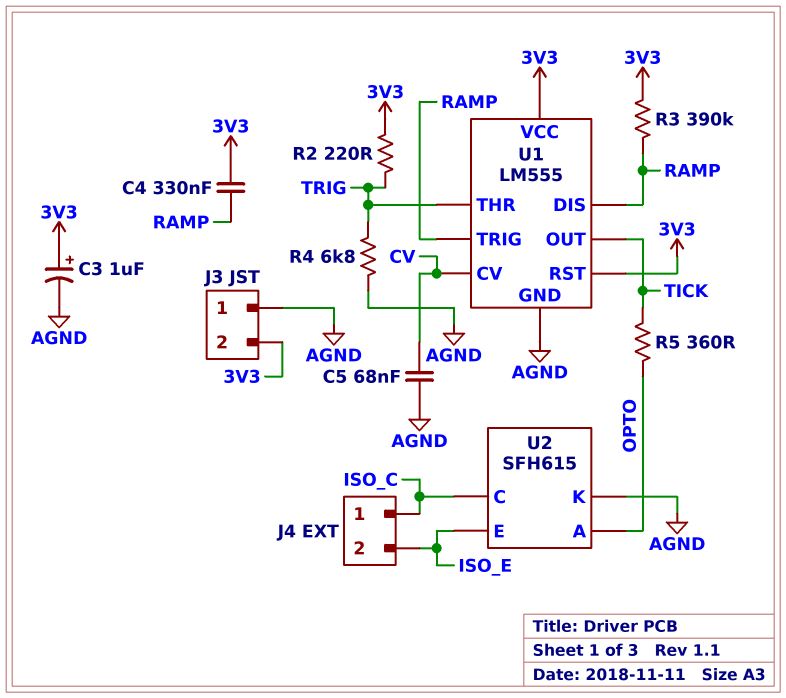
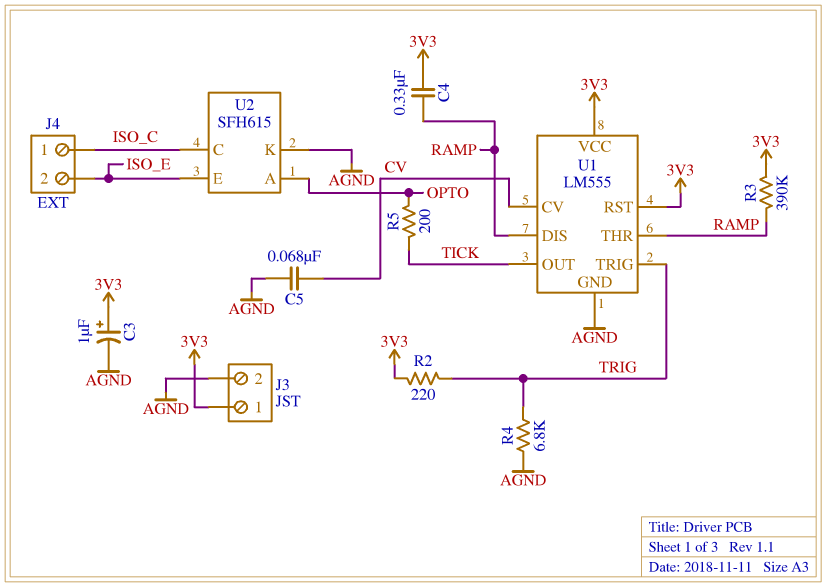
J3 pin 1: AGND -> 3V3
J3 pin 2: 3V3 -> AGND
R5: 360 (OPTO, TICK) -> 200 (OPTO, TICK)
U1 pin THR: TRIG -> RAMP
U1 pin TRIG: RAMP -> TRIG

